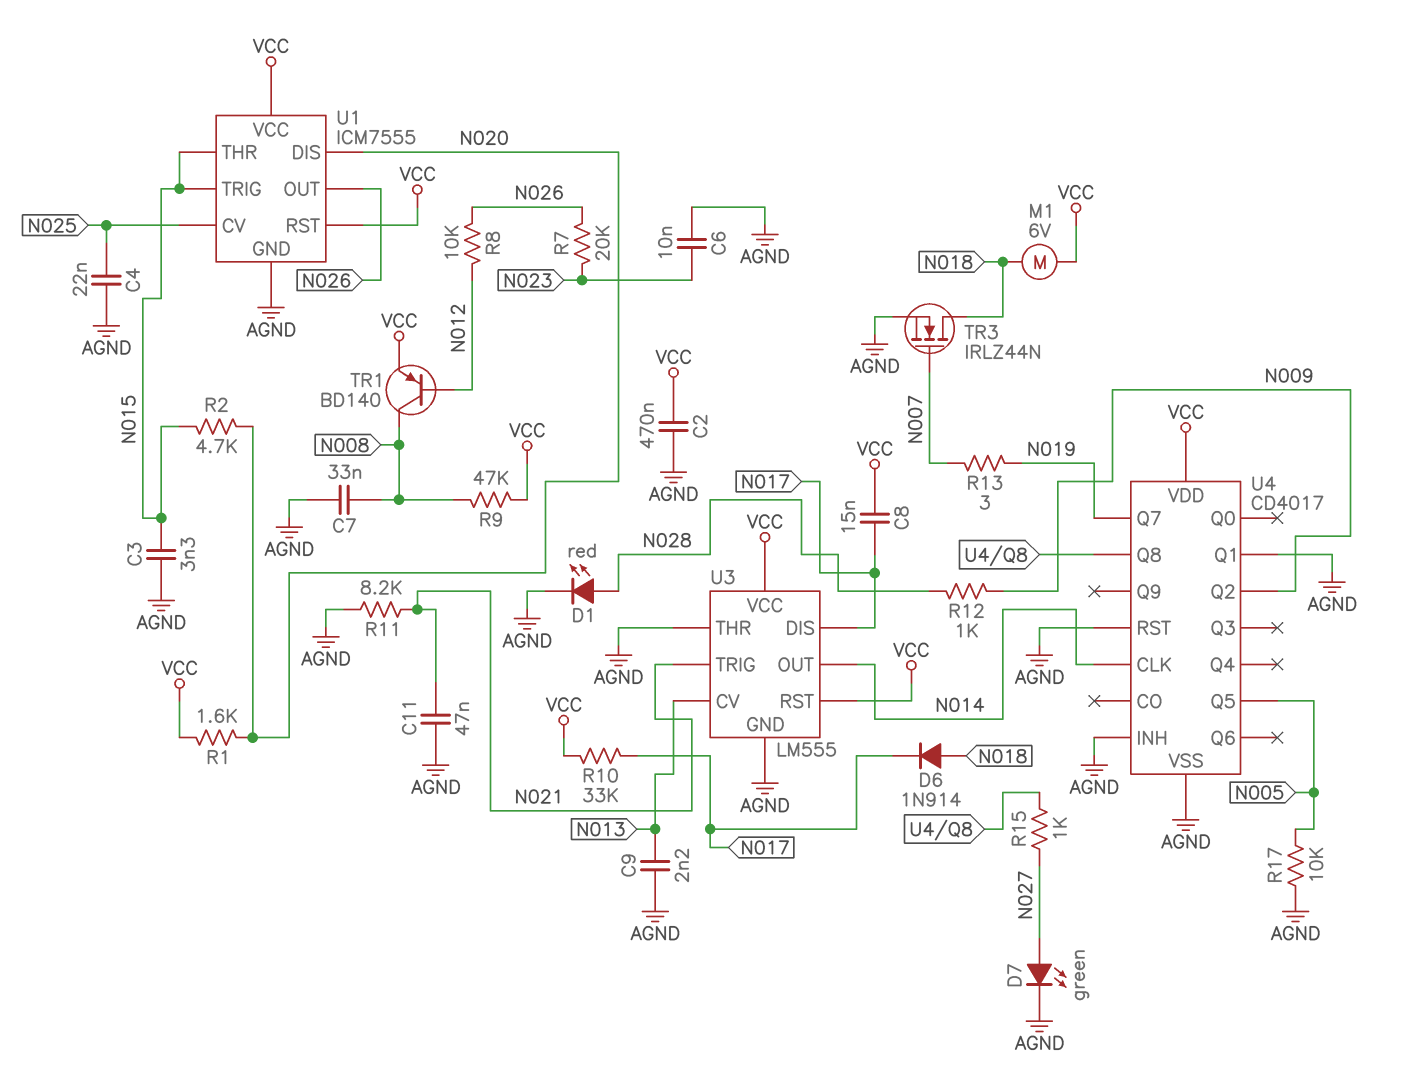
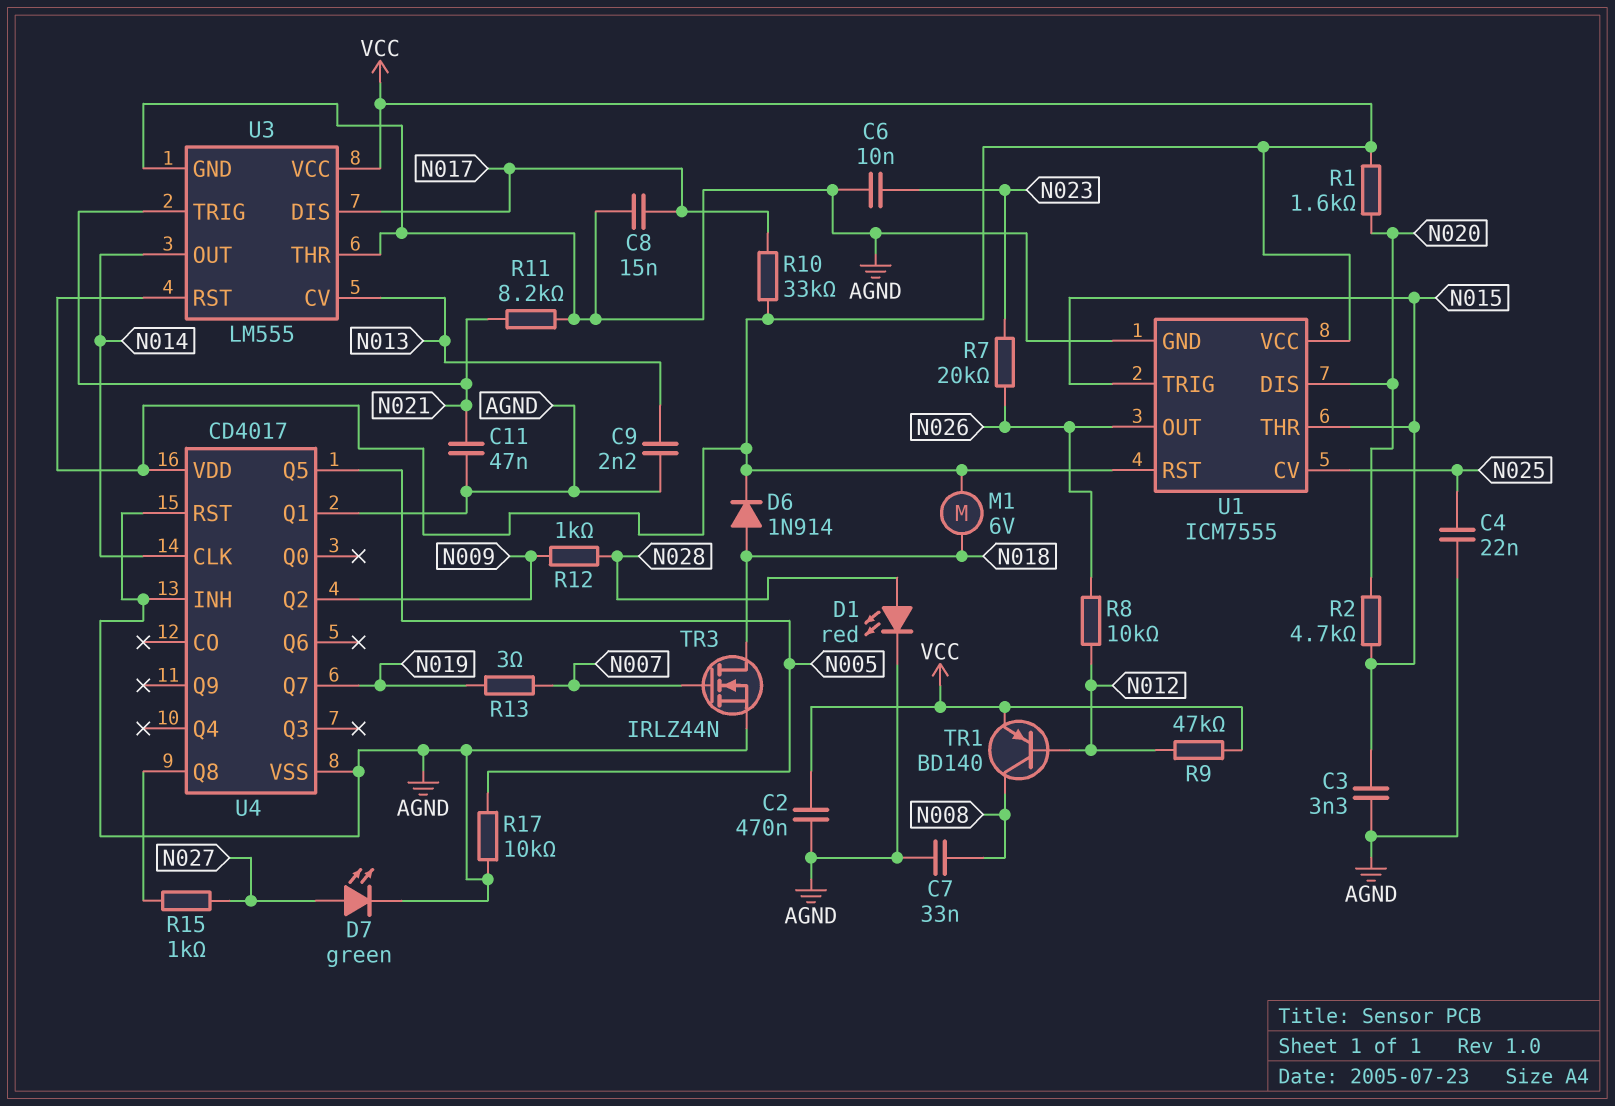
C8: 15nF (N017, VCC) -> 15nF (AGND, N017)
D6: diode 1N914 (A N018, K N017) -> diode 1N914 (A N018, K VCC)
R9: 47k (N008, VCC) -> 47k (N012, VCC)

